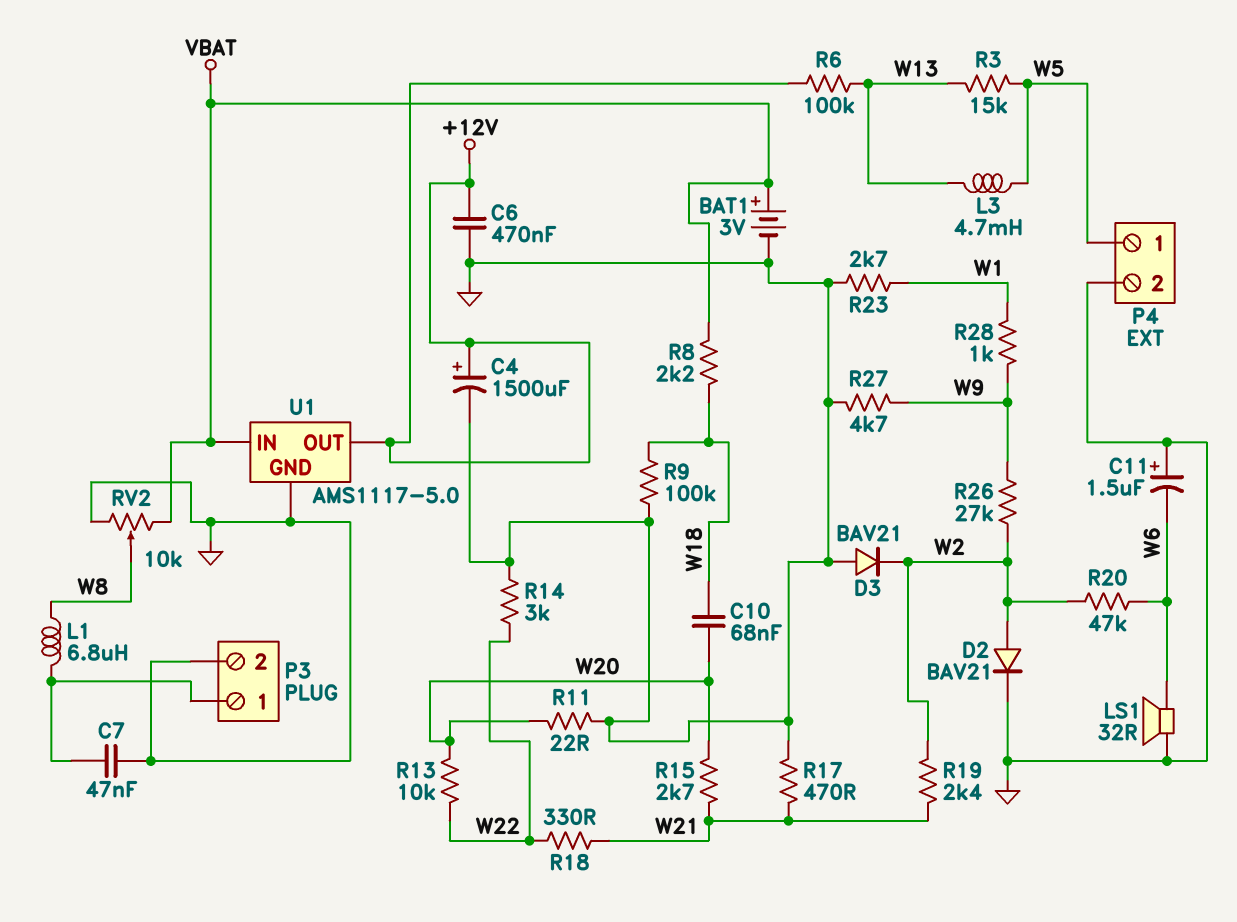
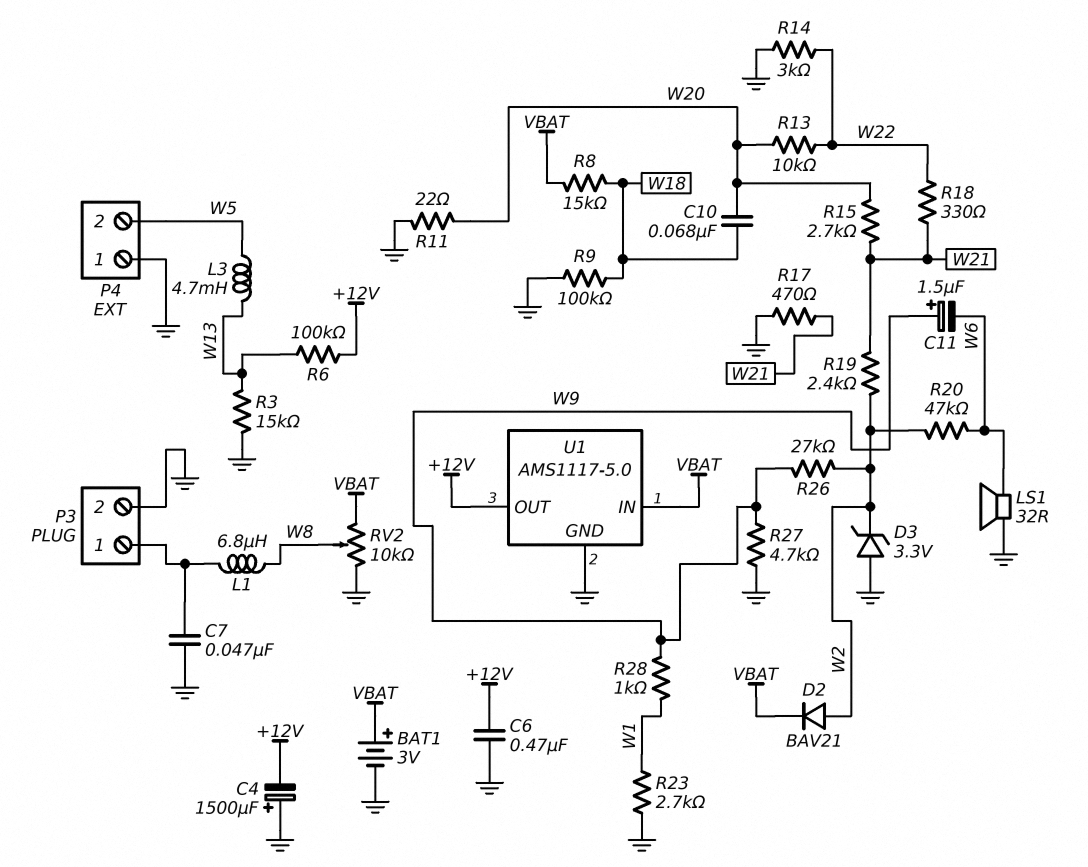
C4: 1500uF (plus +12V, minus GND) -> 1500uF (plus GND, minus +12V)
C11: 1.5uF (plus GND, minus W6) -> 1.5uF (plus W9, minus W6)
D2: diode BAV21 (A W2, K GND) -> diode BAV21 (A W2, K VBAT)
D3: diode BAV21 (A GND, K W2) -> zener 3.3V (A GND, K W2)
P4 pin 1: W5 -> GND
P4 pin 2: GND -> W5
R3: 15k (W5, W13) -> 15k (GND, W13)
R8: 2.2k (VBAT, W18) -> 15k (VBAT, W18)

